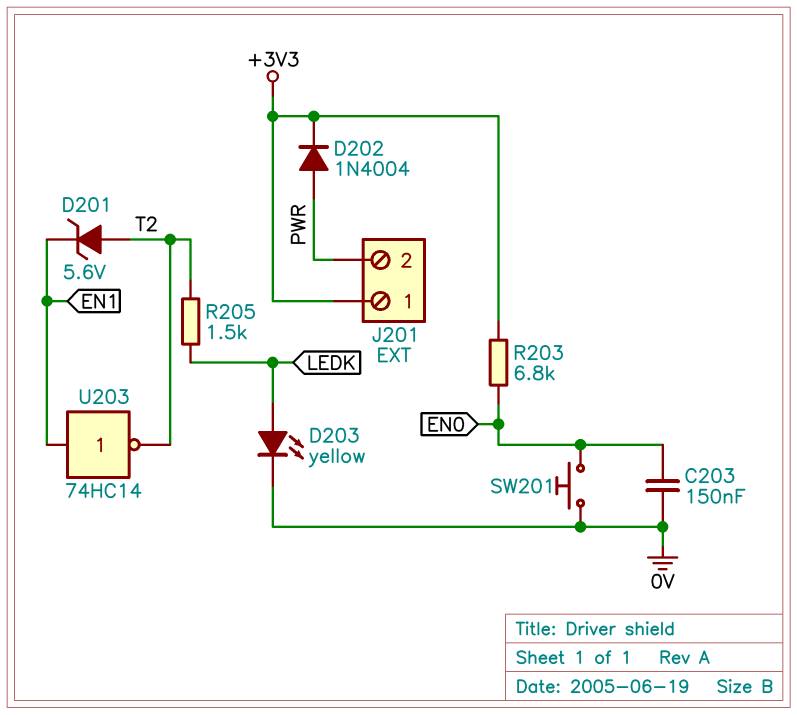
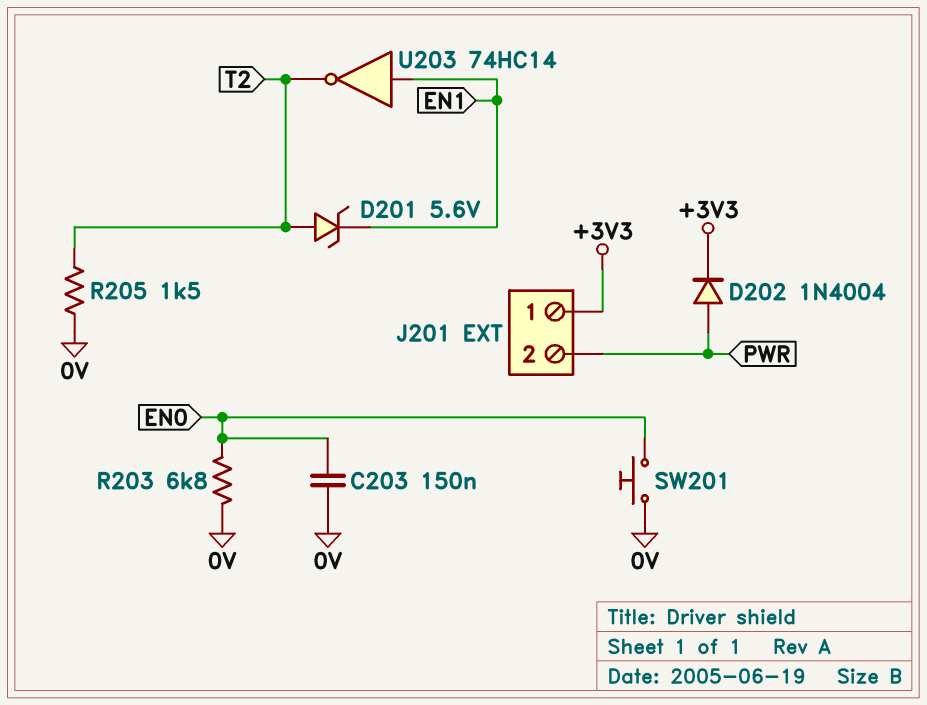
D203: LED yellow (A LEDK, K 0V) -> none
R203: 6.8k (+3V3, EN0) -> 6.8k (0V, EN0)
R205: 1.5k (LEDK, T2) -> 1.5k (0V, T2)

